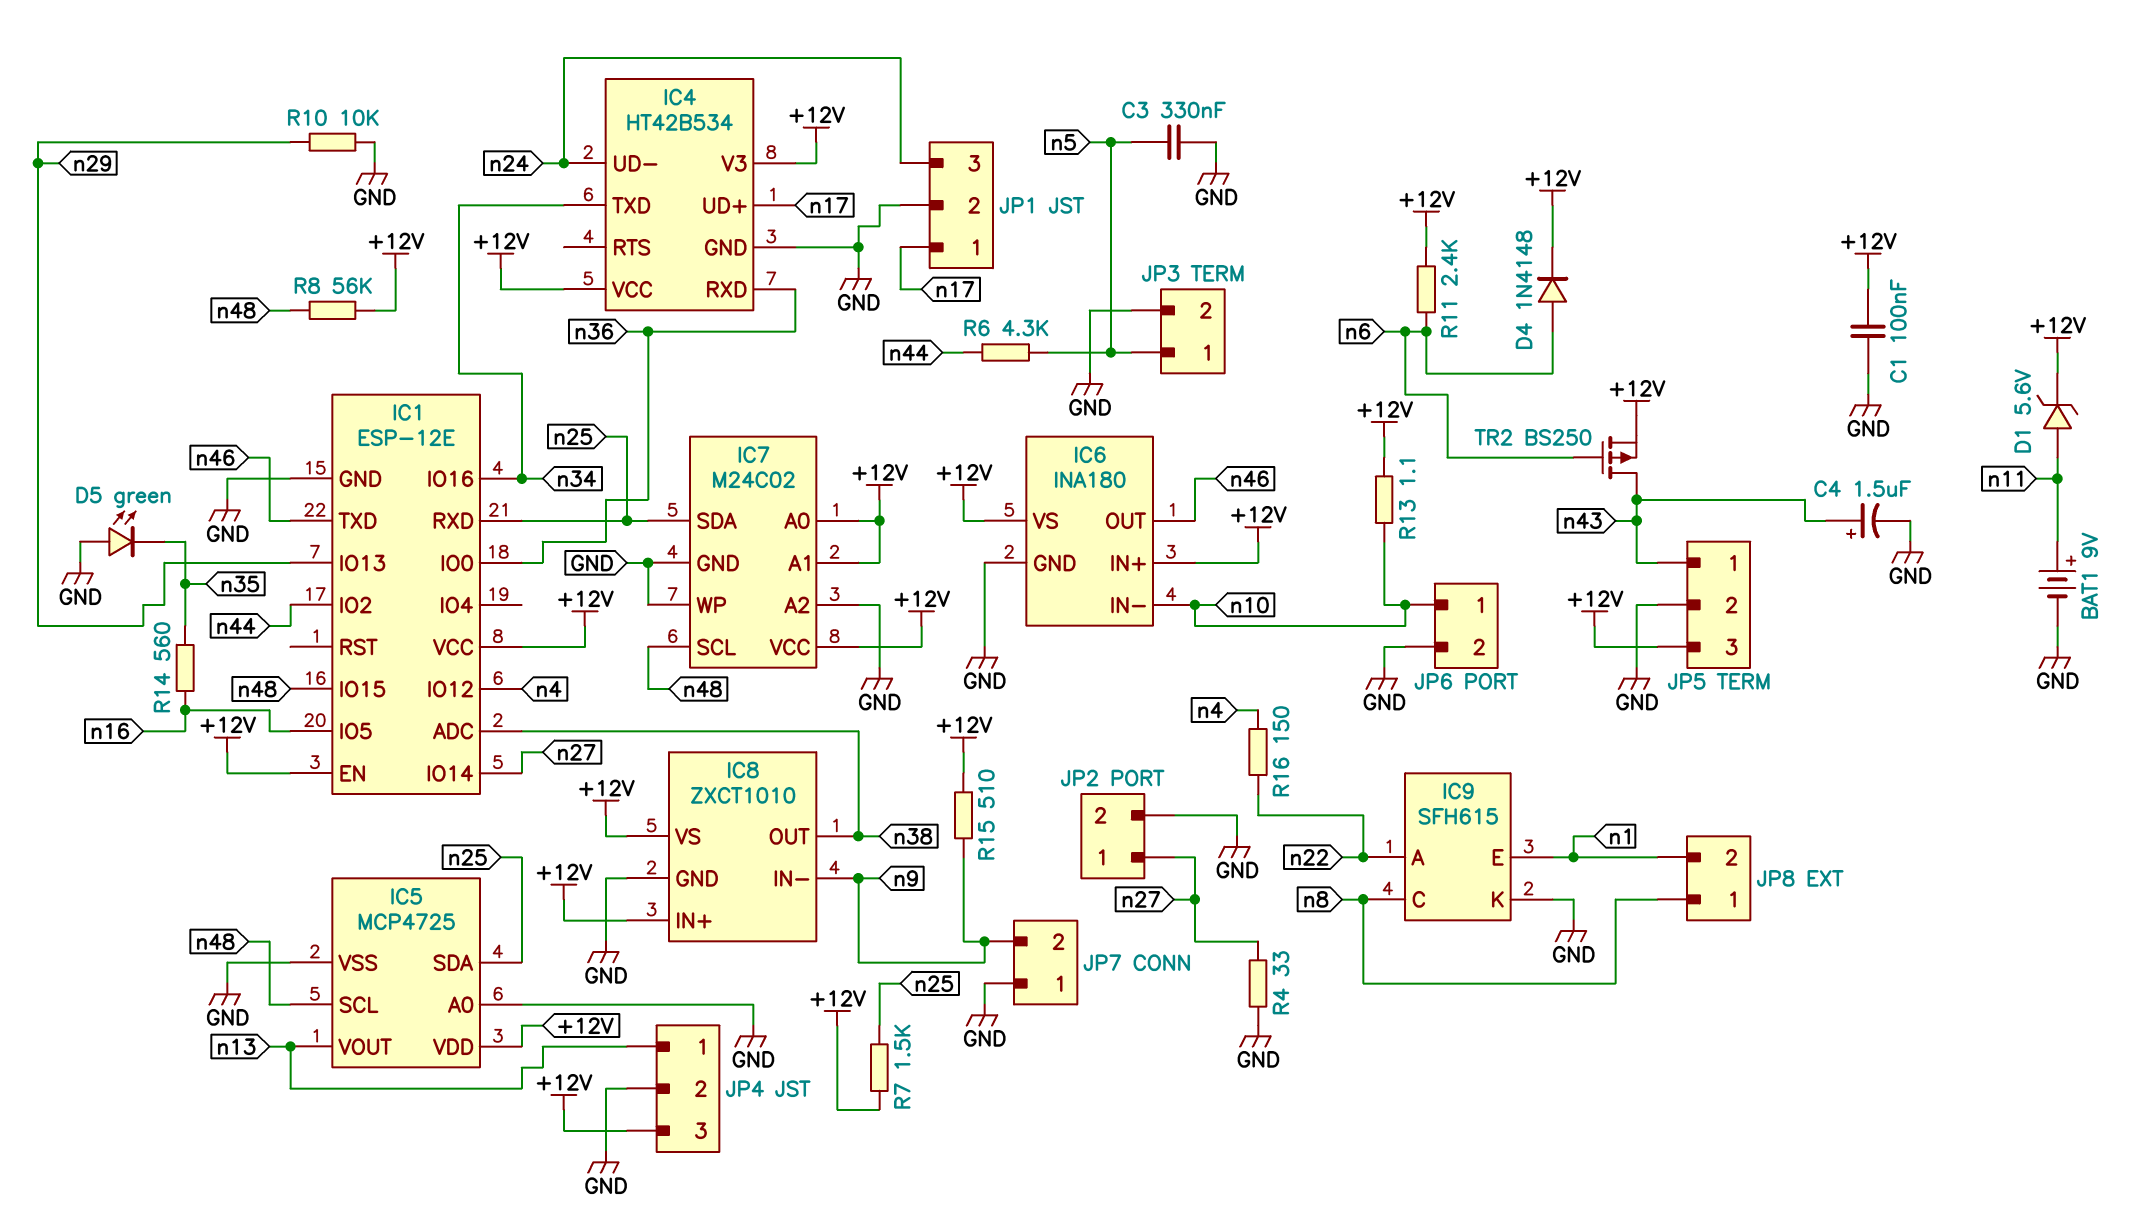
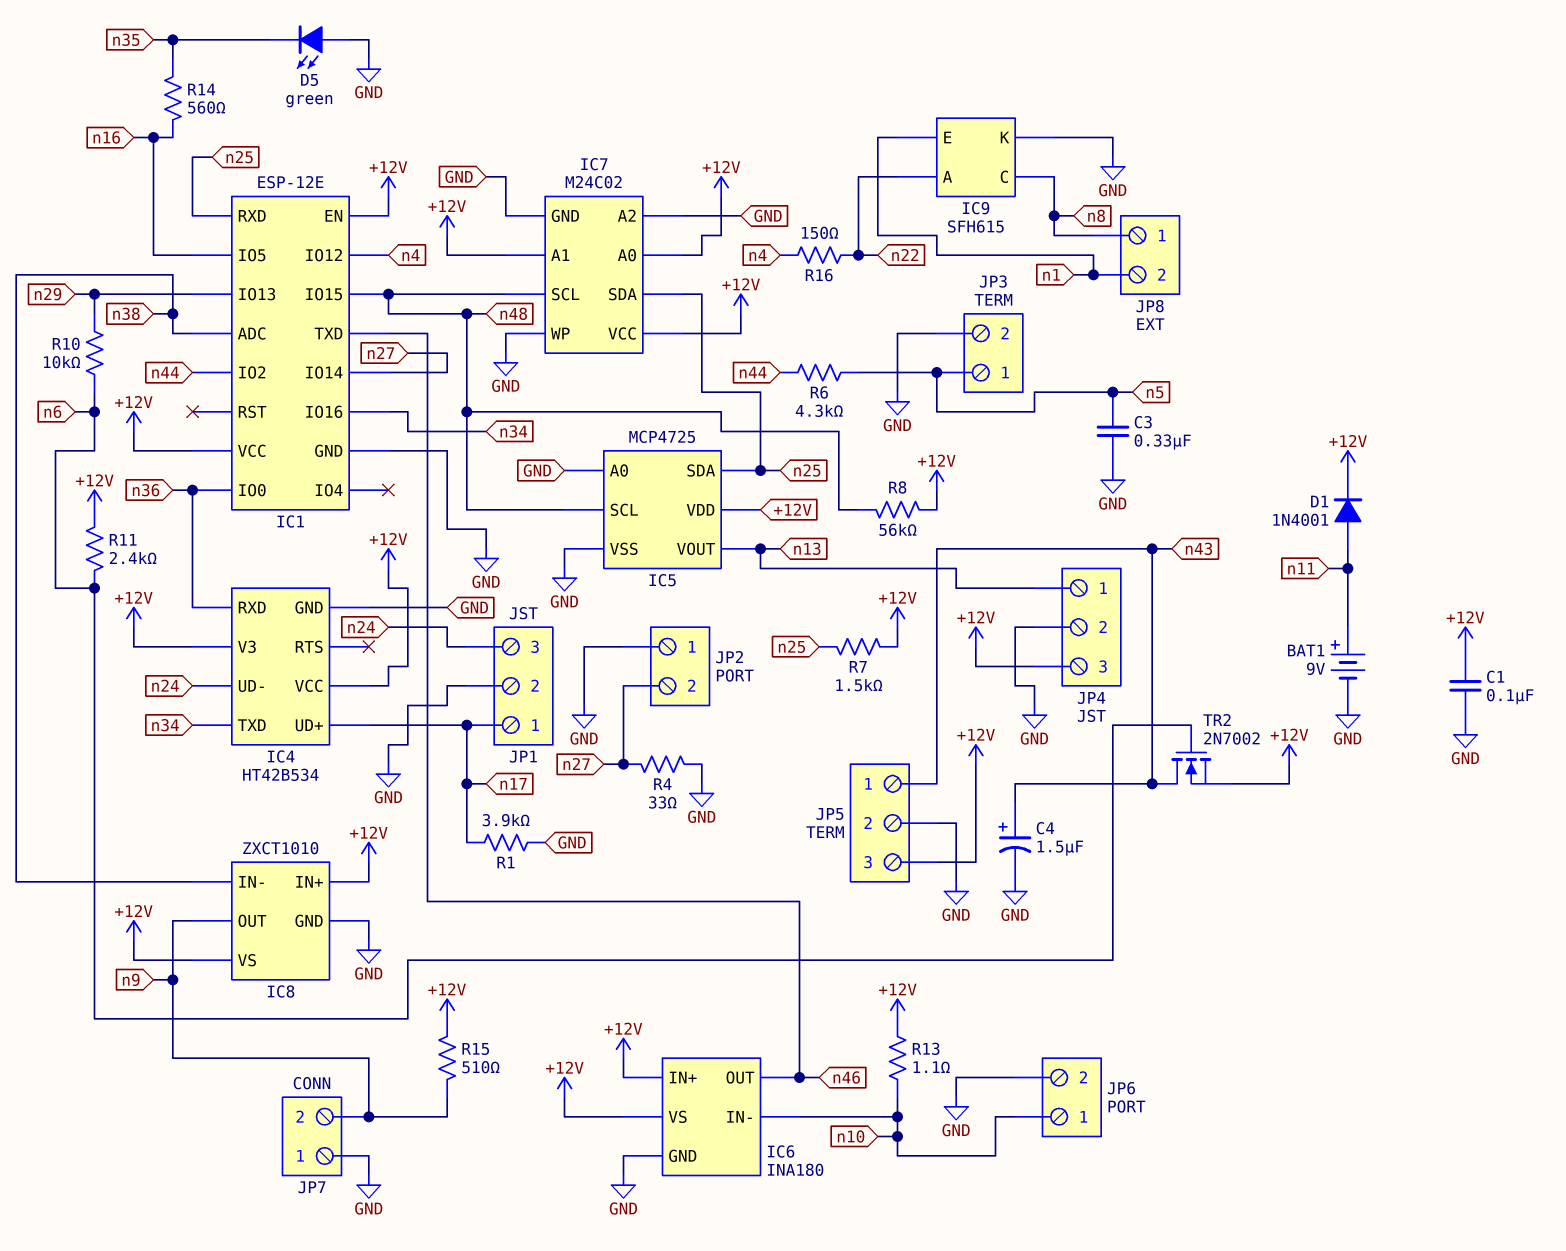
D1: zener 5.6V (A n11, K +12V) -> diode 1N4001 (A n11, K +12V)
D4: diode 1N4148 (A n6, K +12V) -> none
IC8 pin IN-: n9 -> n38
IC8 pin OUT: n38 -> n9
JP2 pin 1: n27 -> GND
JP2 pin 2: GND -> n27
R1: none -> 3.9k (GND, n17)
R10: 10k (GND, n29) -> 10k (n6, n29)
TR2: PMOS BS250 (G n6, D n43, S +12V) -> NMOS 2N7002 (G n6, D n43, S +12V)

